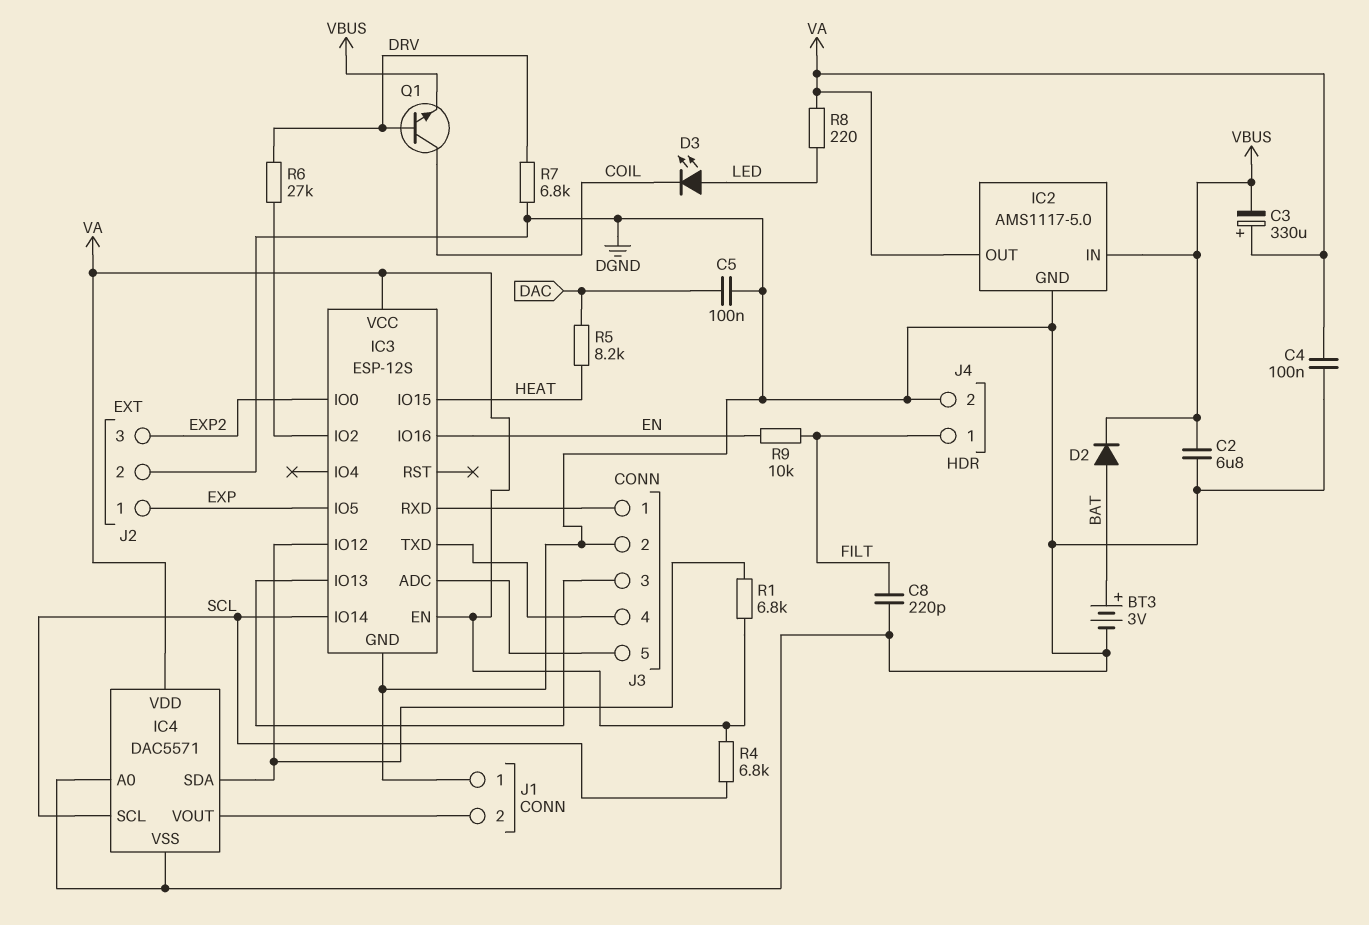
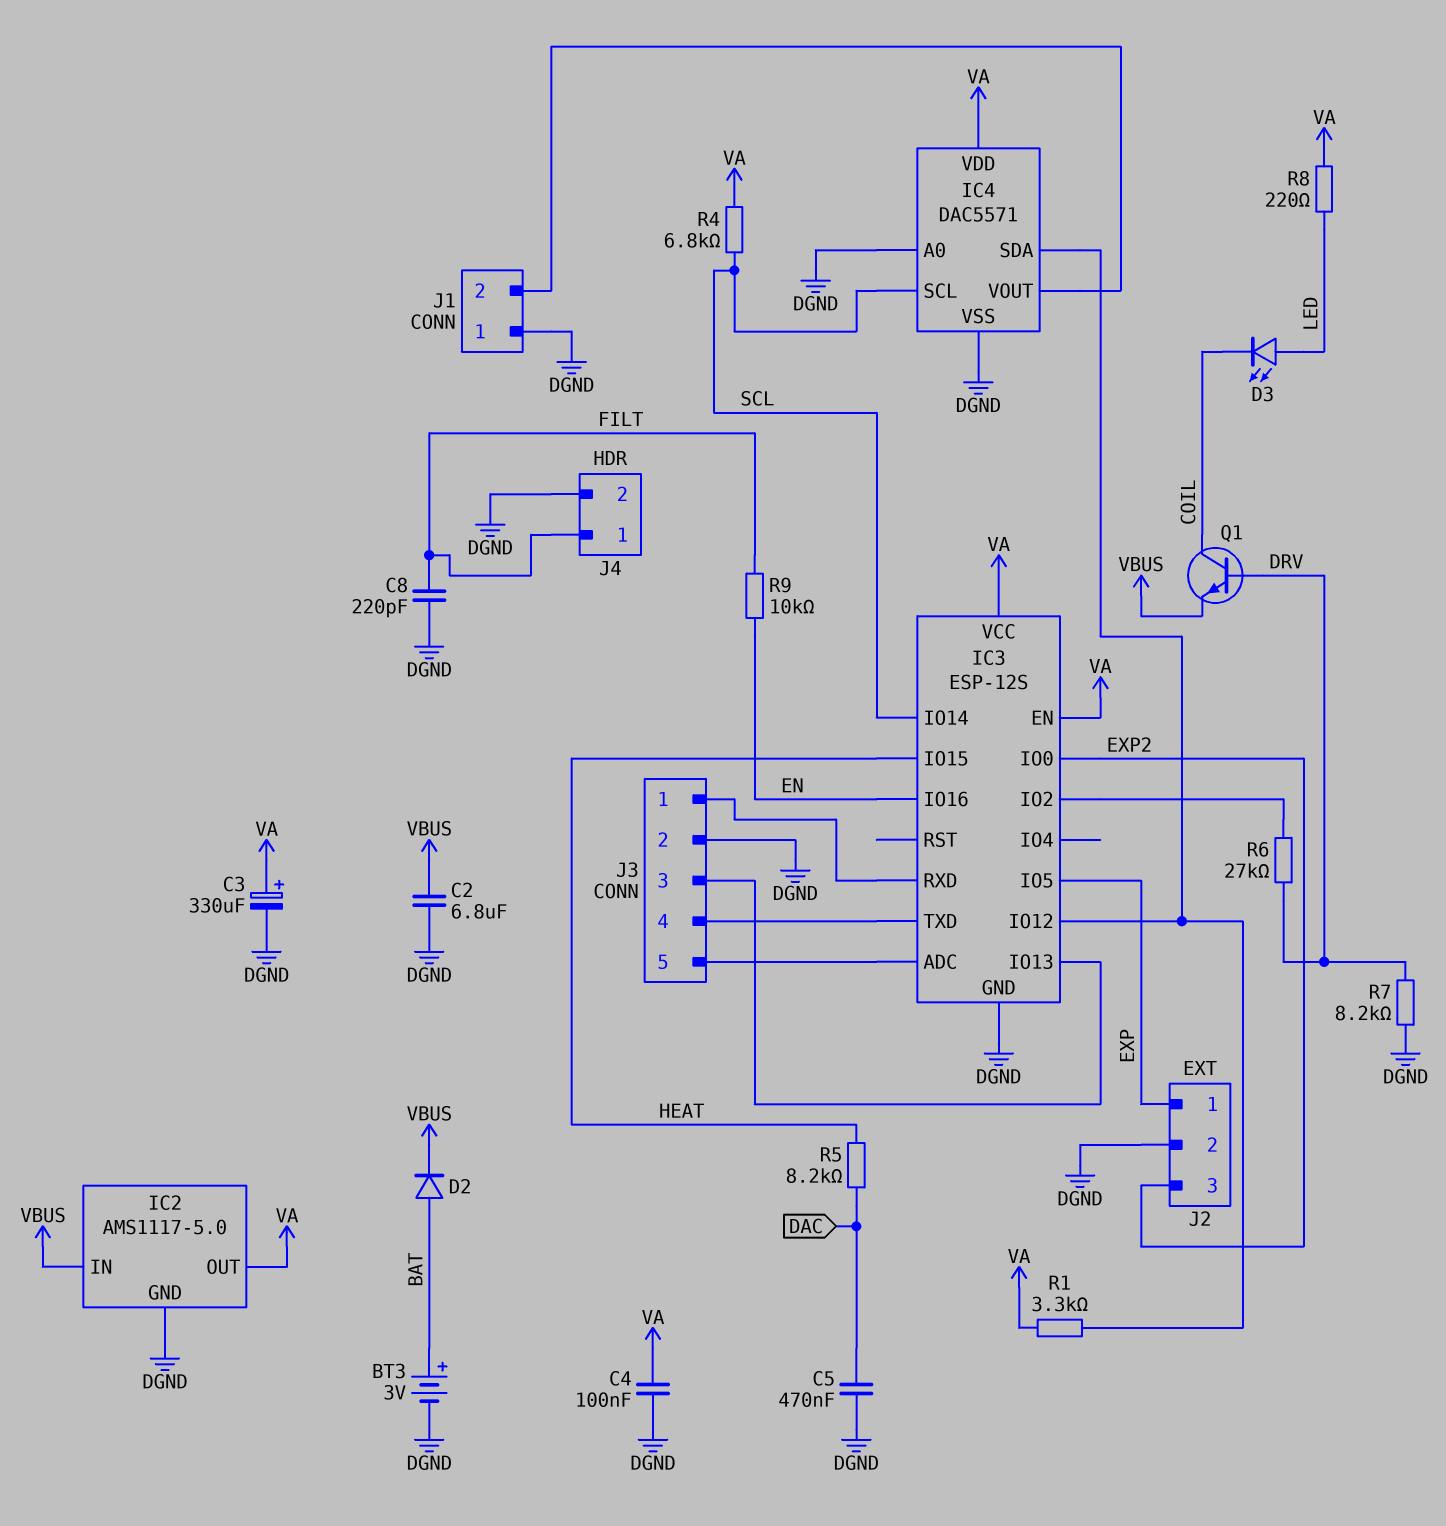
C3: 330uF (plus VA, minus VBUS) -> 330uF (plus VA, minus DGND)
C5: 100nF (DAC, DGND) -> 470nF (DAC, DGND)
R1: 6.8k (IC3/IO12, VA) -> 3.3k (IC3/IO12, VA)
R7: 6.8k (DGND, DRV) -> 8.2k (DGND, DRV)

